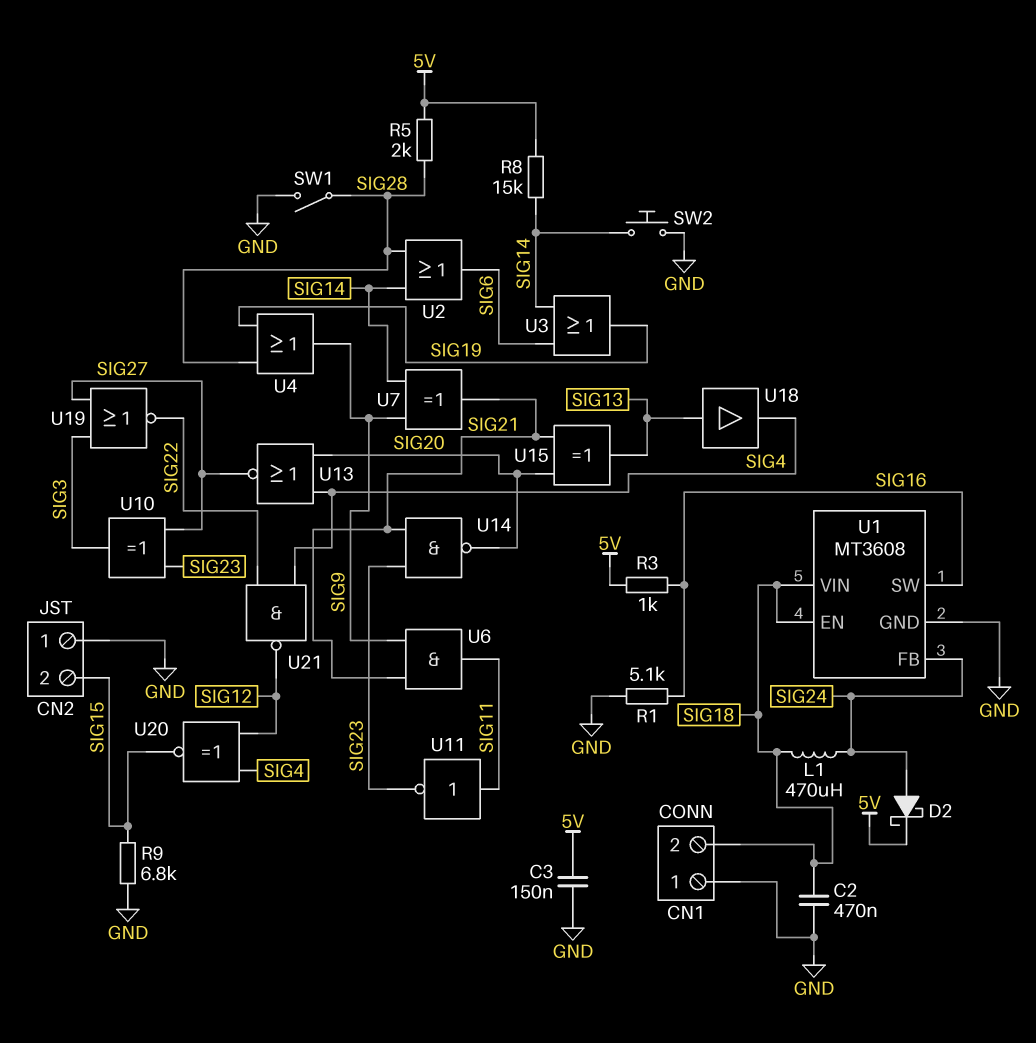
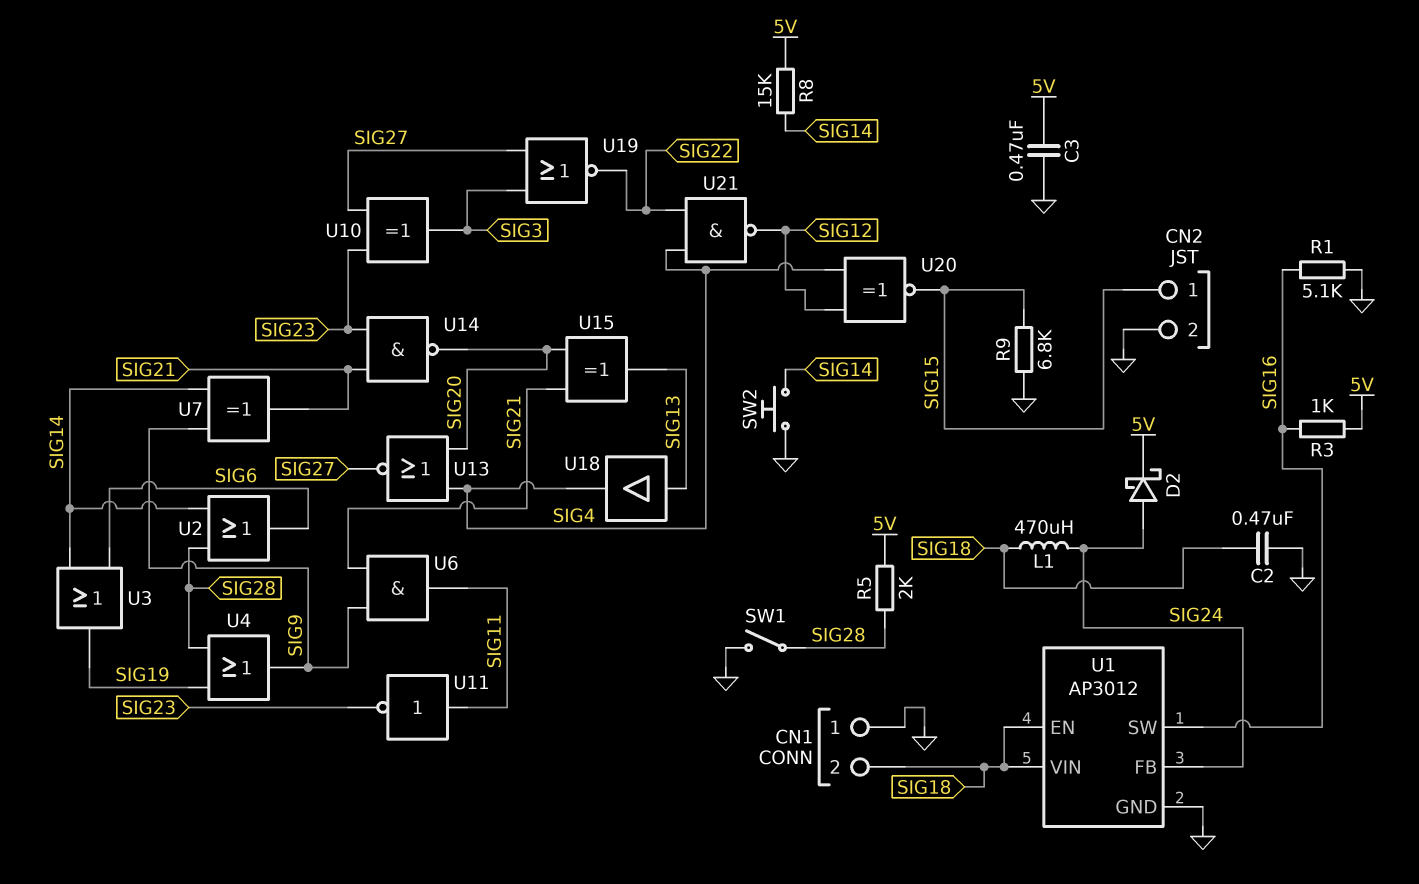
C3: 150nF (5V, GND) -> 470nF (5V, GND)
CN2 pin 1: GND -> SIG15
CN2 pin 2: SIG15 -> GND
U1: MT3608 -> AP3012

